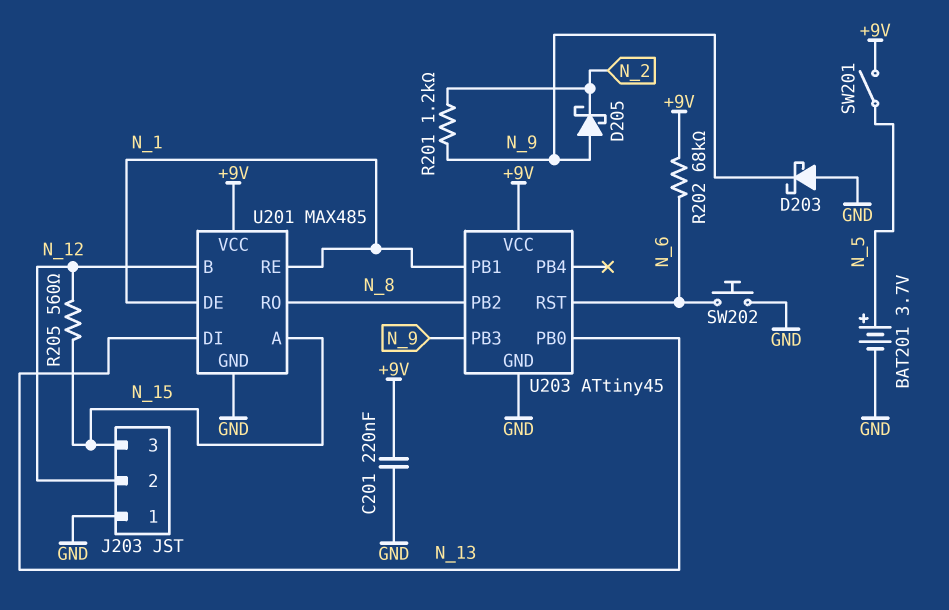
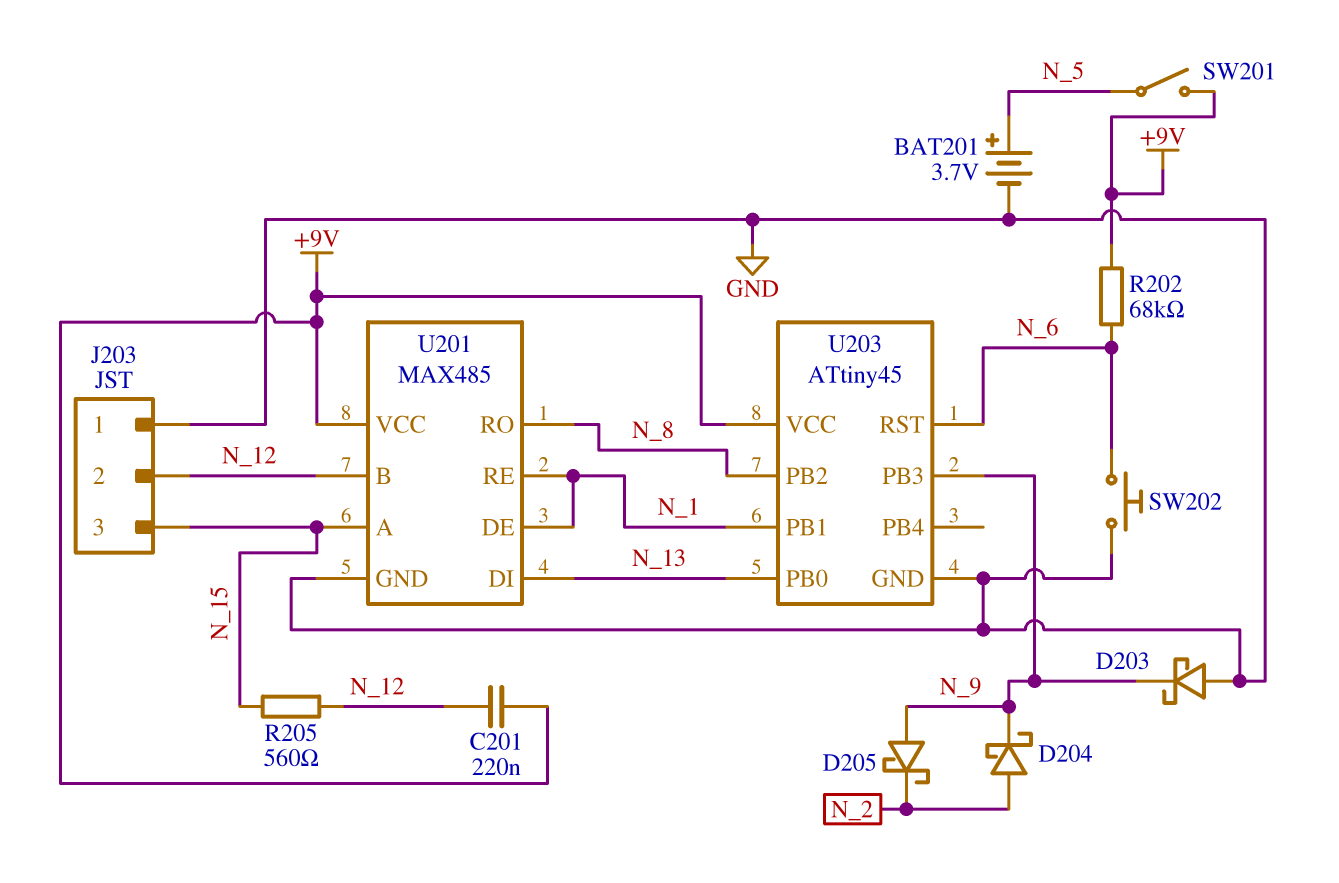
C201: 220nF (+9V, GND) -> 220nF (+9V, N_12)
D204: none -> schottky (A N_2, K N_9)
R201: 1.2k (N_2, N_9) -> none

